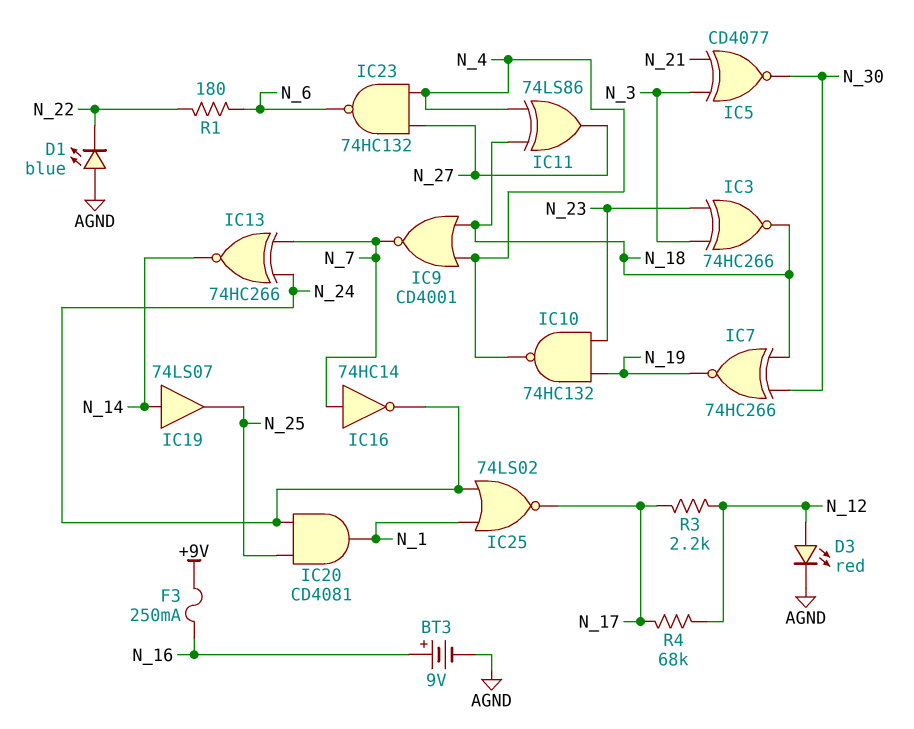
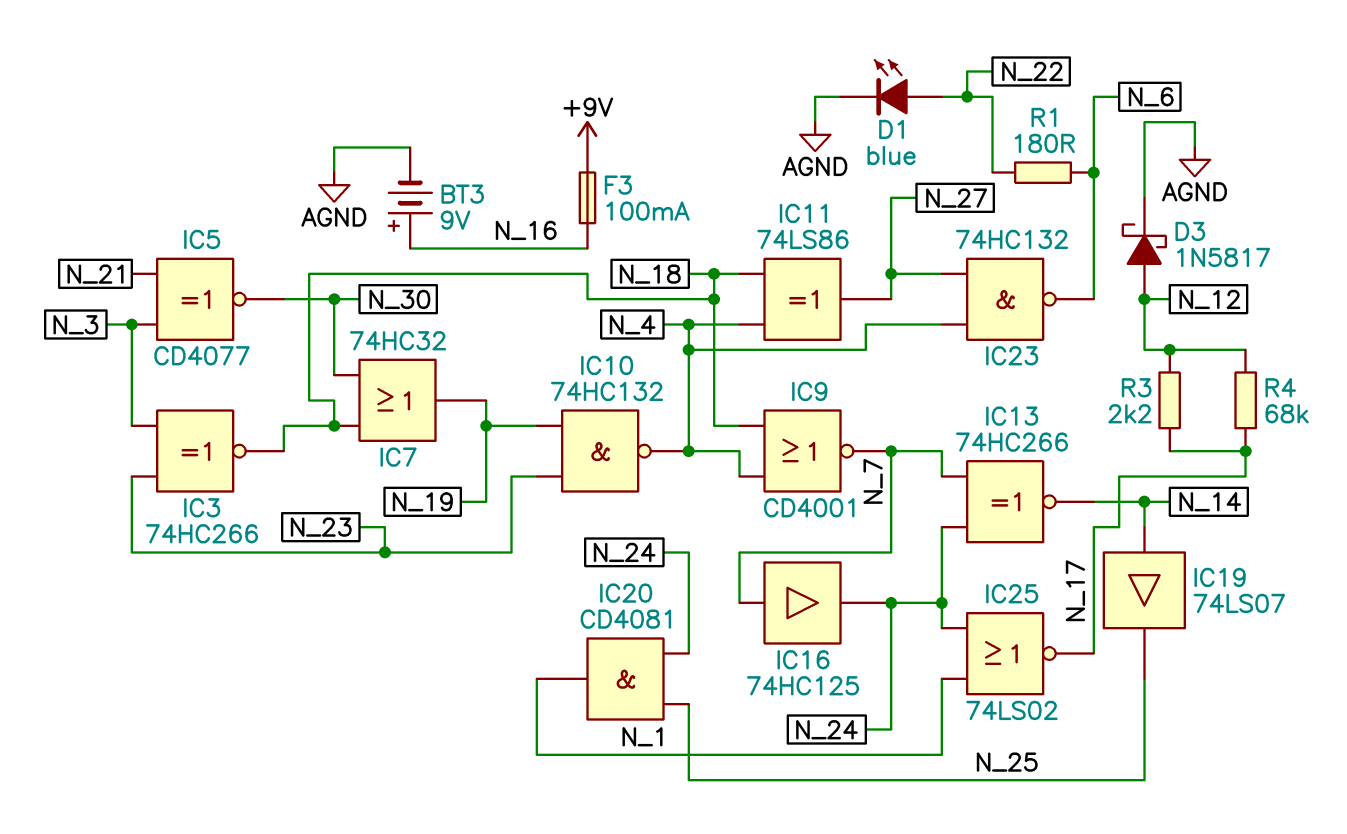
D1: LED blue (A AGND, K N_22) -> LED blue (A N_22, K AGND)
D3: LED red (A N_12, K AGND) -> schottky 1N5817 (A N_12, K AGND)
F3: 250mA (+9V, N_16) -> 100mA (+9V, N_16)
IC7: XNOR 74HC266 (in N_18, in N_30, out N_19) -> OR 74HC32 (in N_18, in N_30, out N_19)
IC16: NOT 74HC14 (in N_7, out N_24) -> buffer 74HC125 (in N_7, out N_24)

